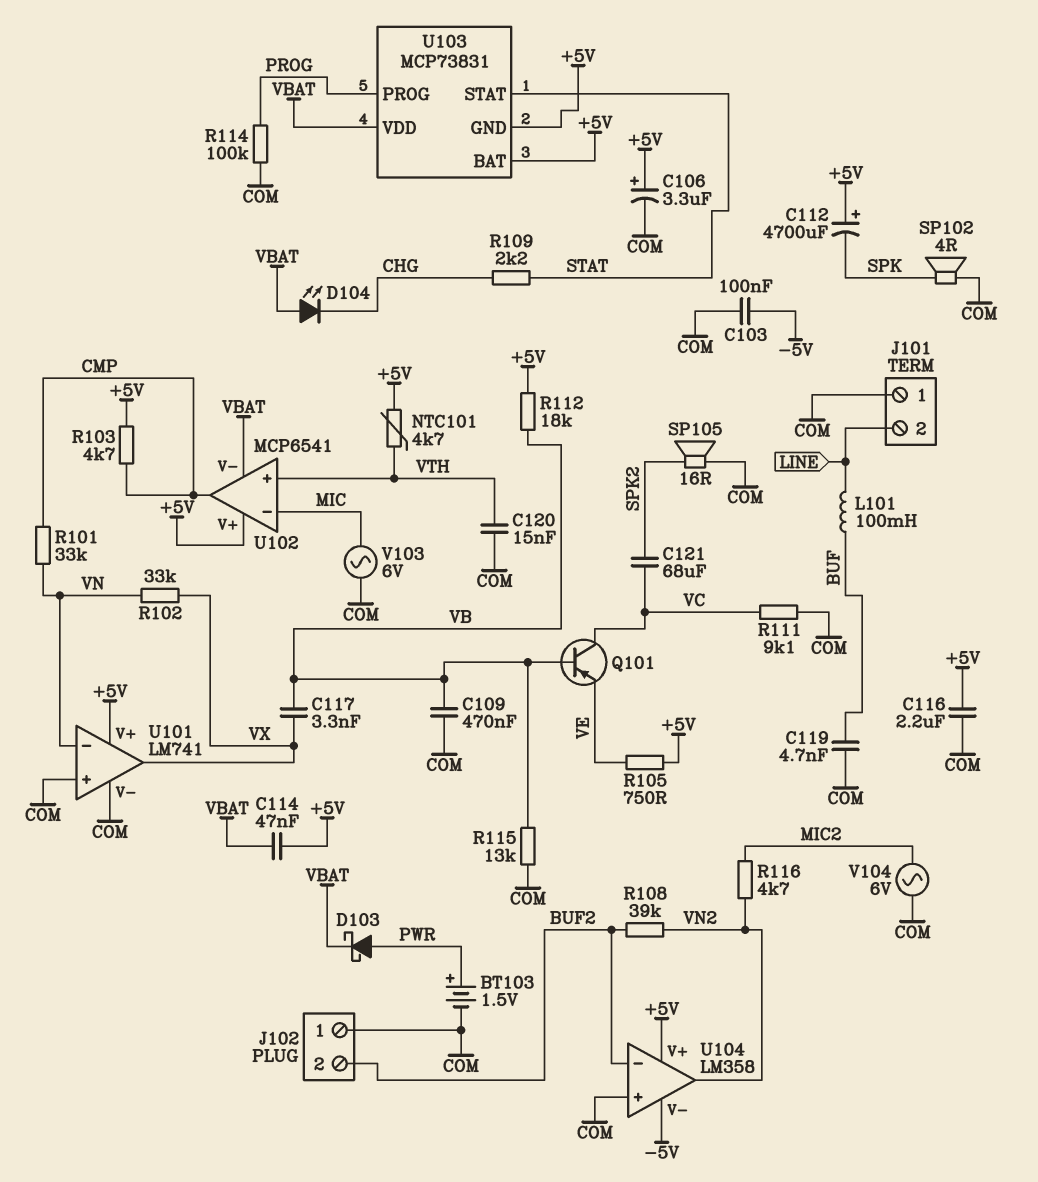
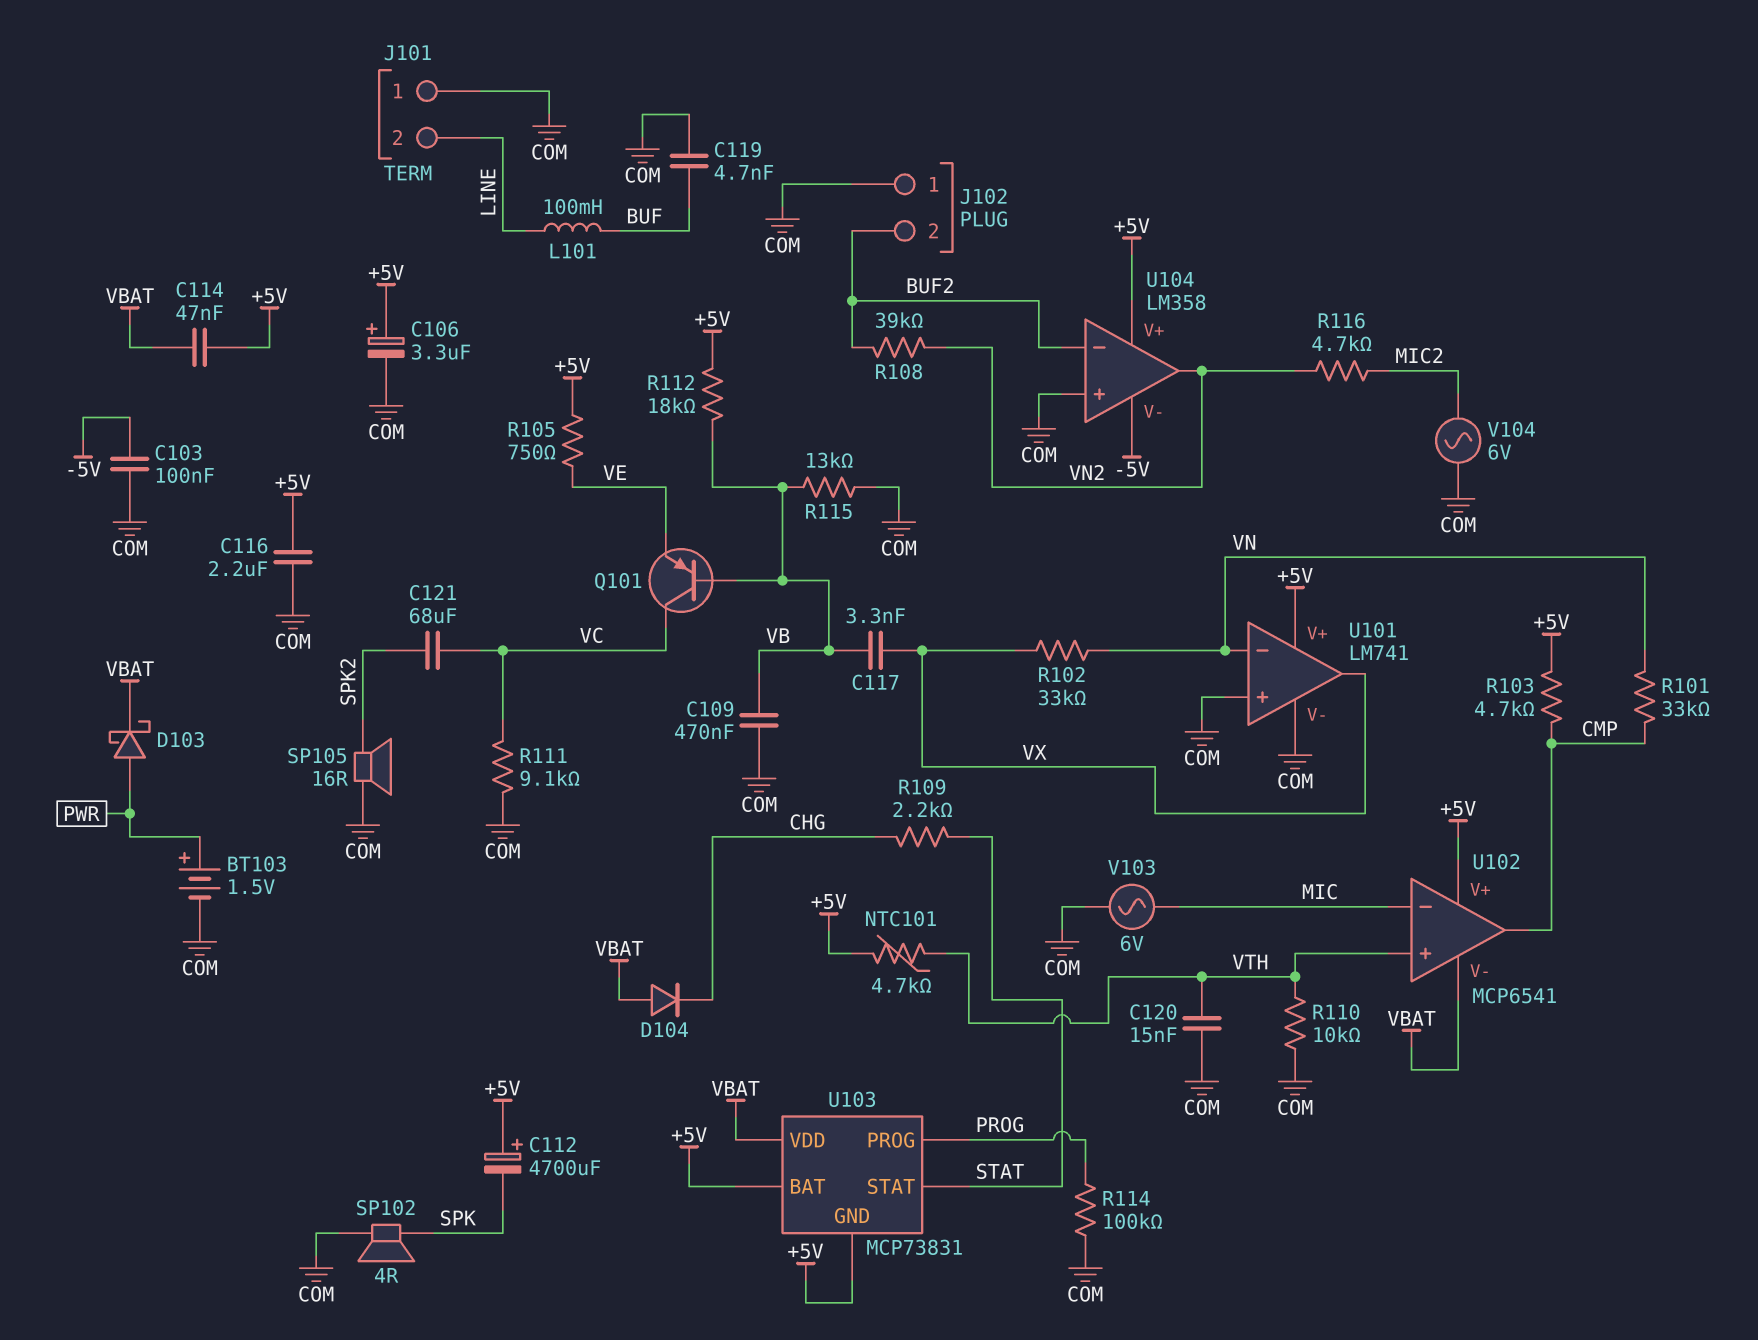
D104: LED (A VBAT, K CHG) -> diode (A VBAT, K CHG)
R110: none -> 10k (COM, VTH)

